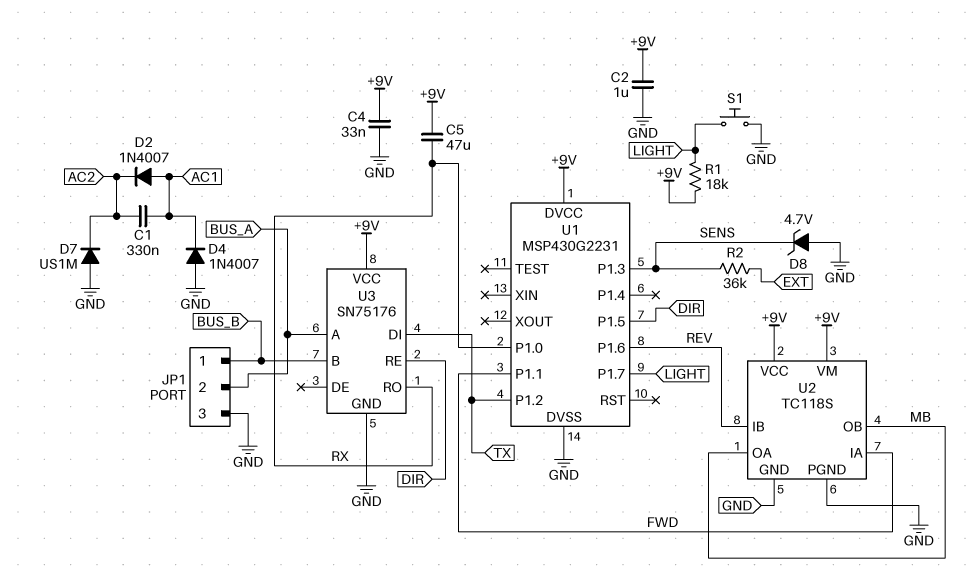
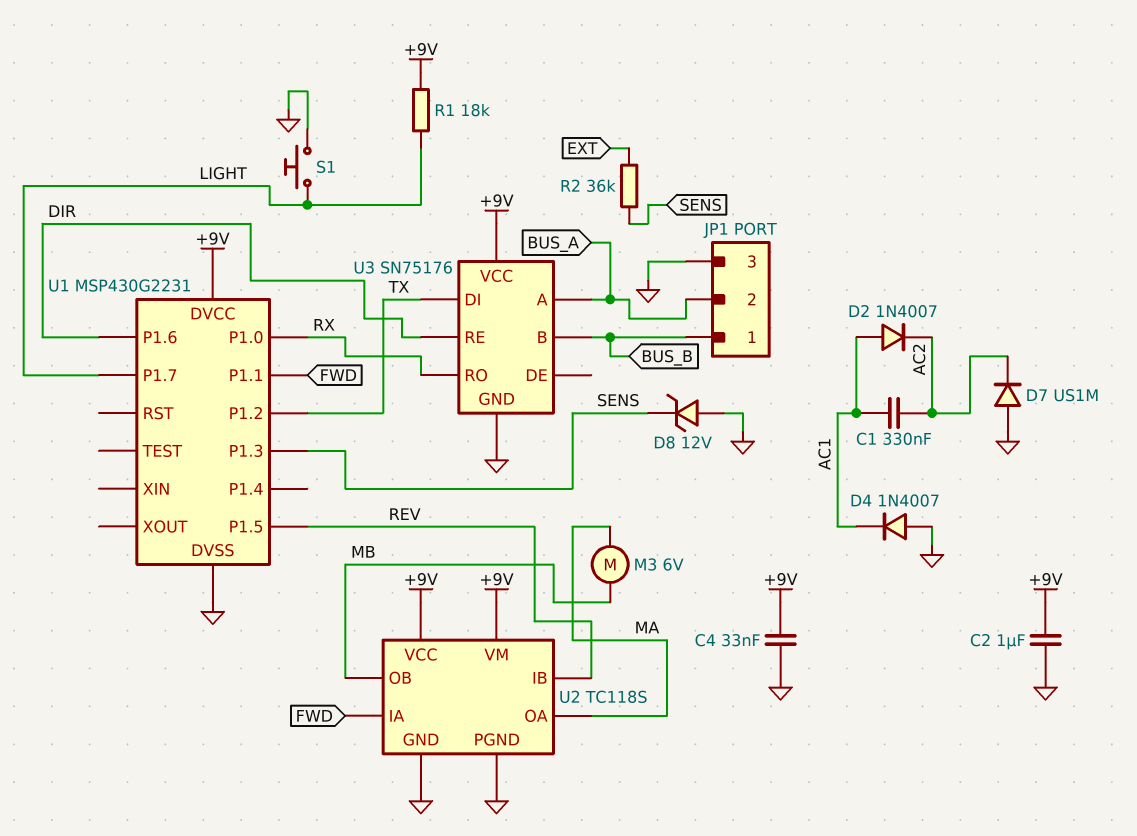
C5: 47uF (+9V, RX) -> none
D8: zener 4.7V (A GND, K SENS) -> zener 12V (A GND, K SENS)
M3: none -> motor 6V (MA, MB)
U1 pin P1.5: DIR -> REV
U1 pin P1.6: REV -> DIR
U2 pin OA: MB -> MA

